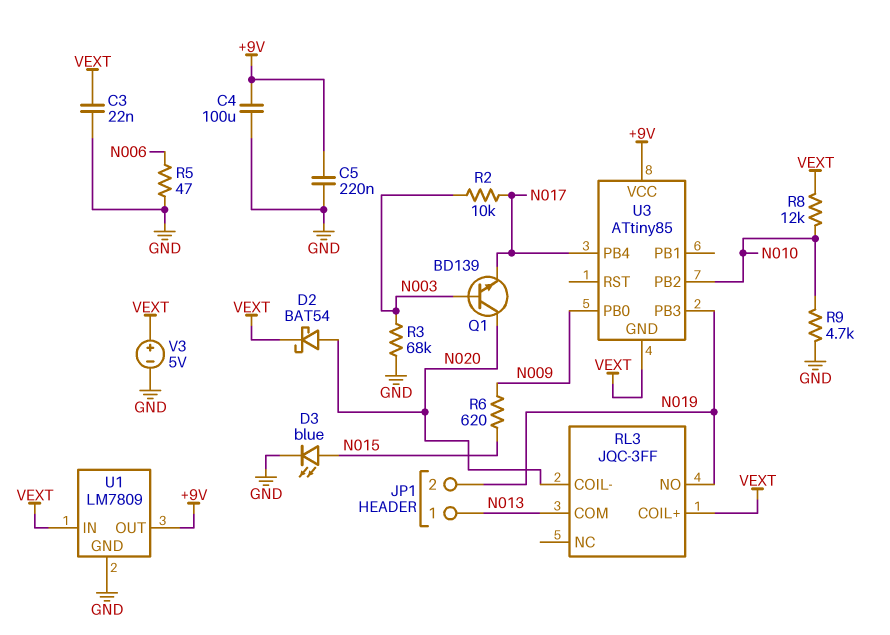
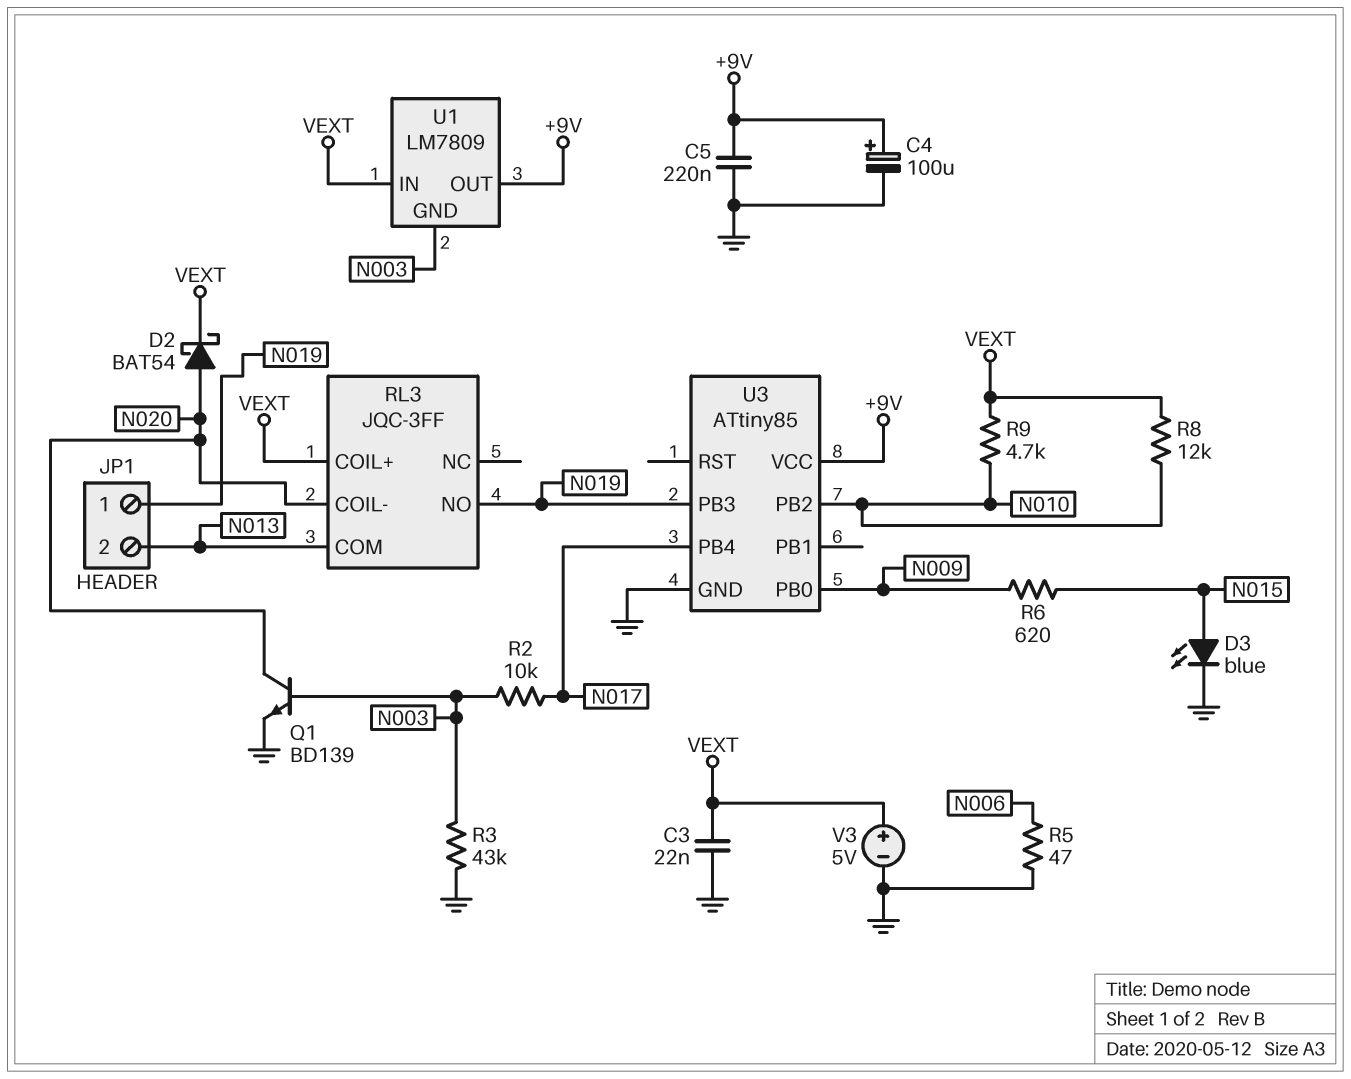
C4: 100uF (+9V, GND) -> 100uF (plus +9V, minus GND)
JP1 pin 1: N013 -> N019
JP1 pin 2: N019 -> N013
Q1: NPN BD139 (B N003, C N020, E N017) -> NPN BD139 (B N003, C N020, E GND)
R3: 68k (GND, N003) -> 43k (GND, N003)
R9: 4.7k (GND, N010) -> 4.7k (N010, VEXT)
U1 pin GND: GND -> N003
U3 pin GND: VEXT -> GND

